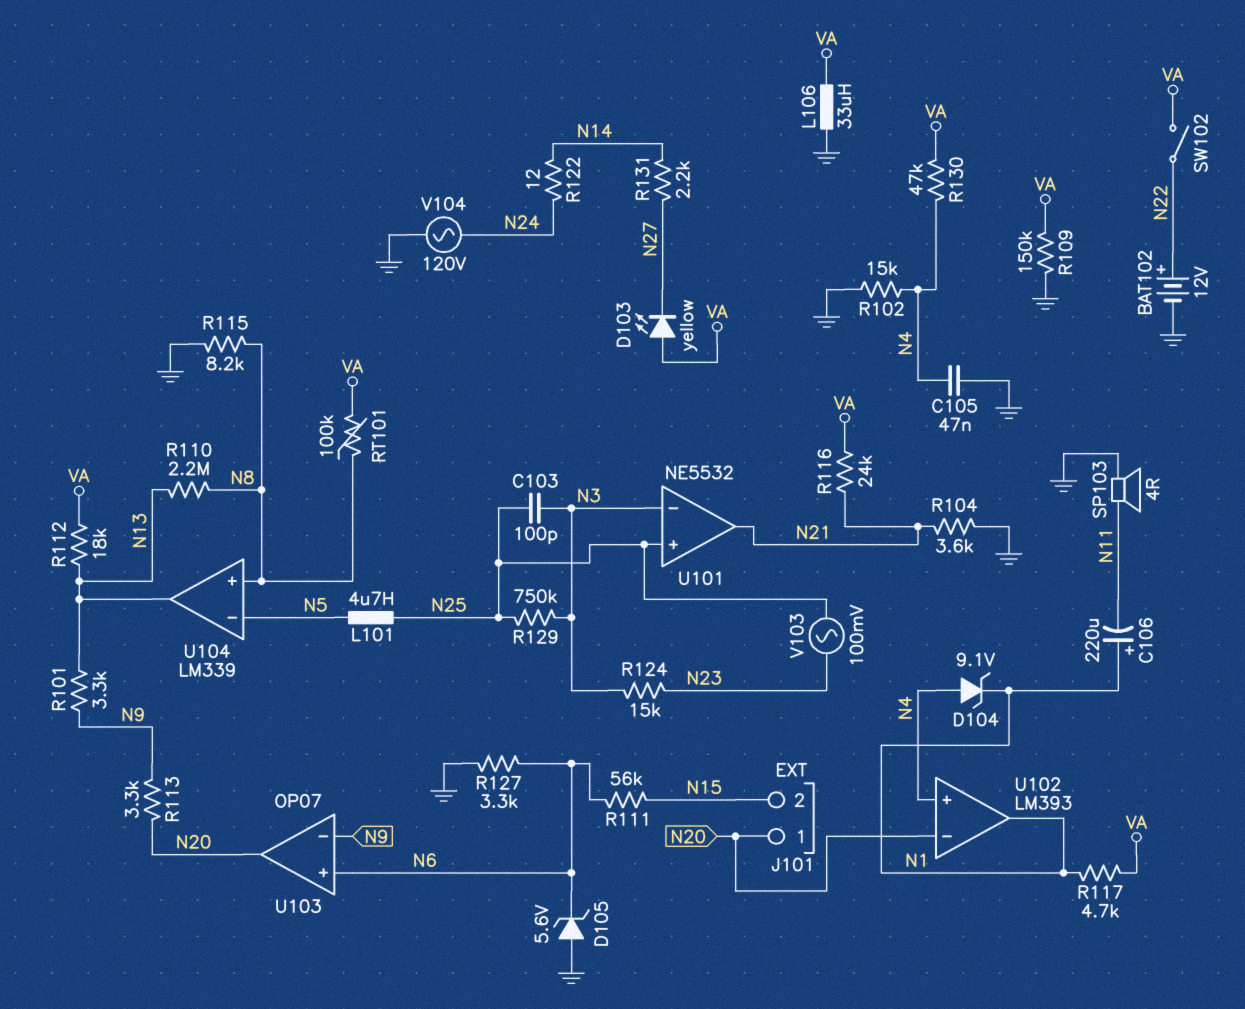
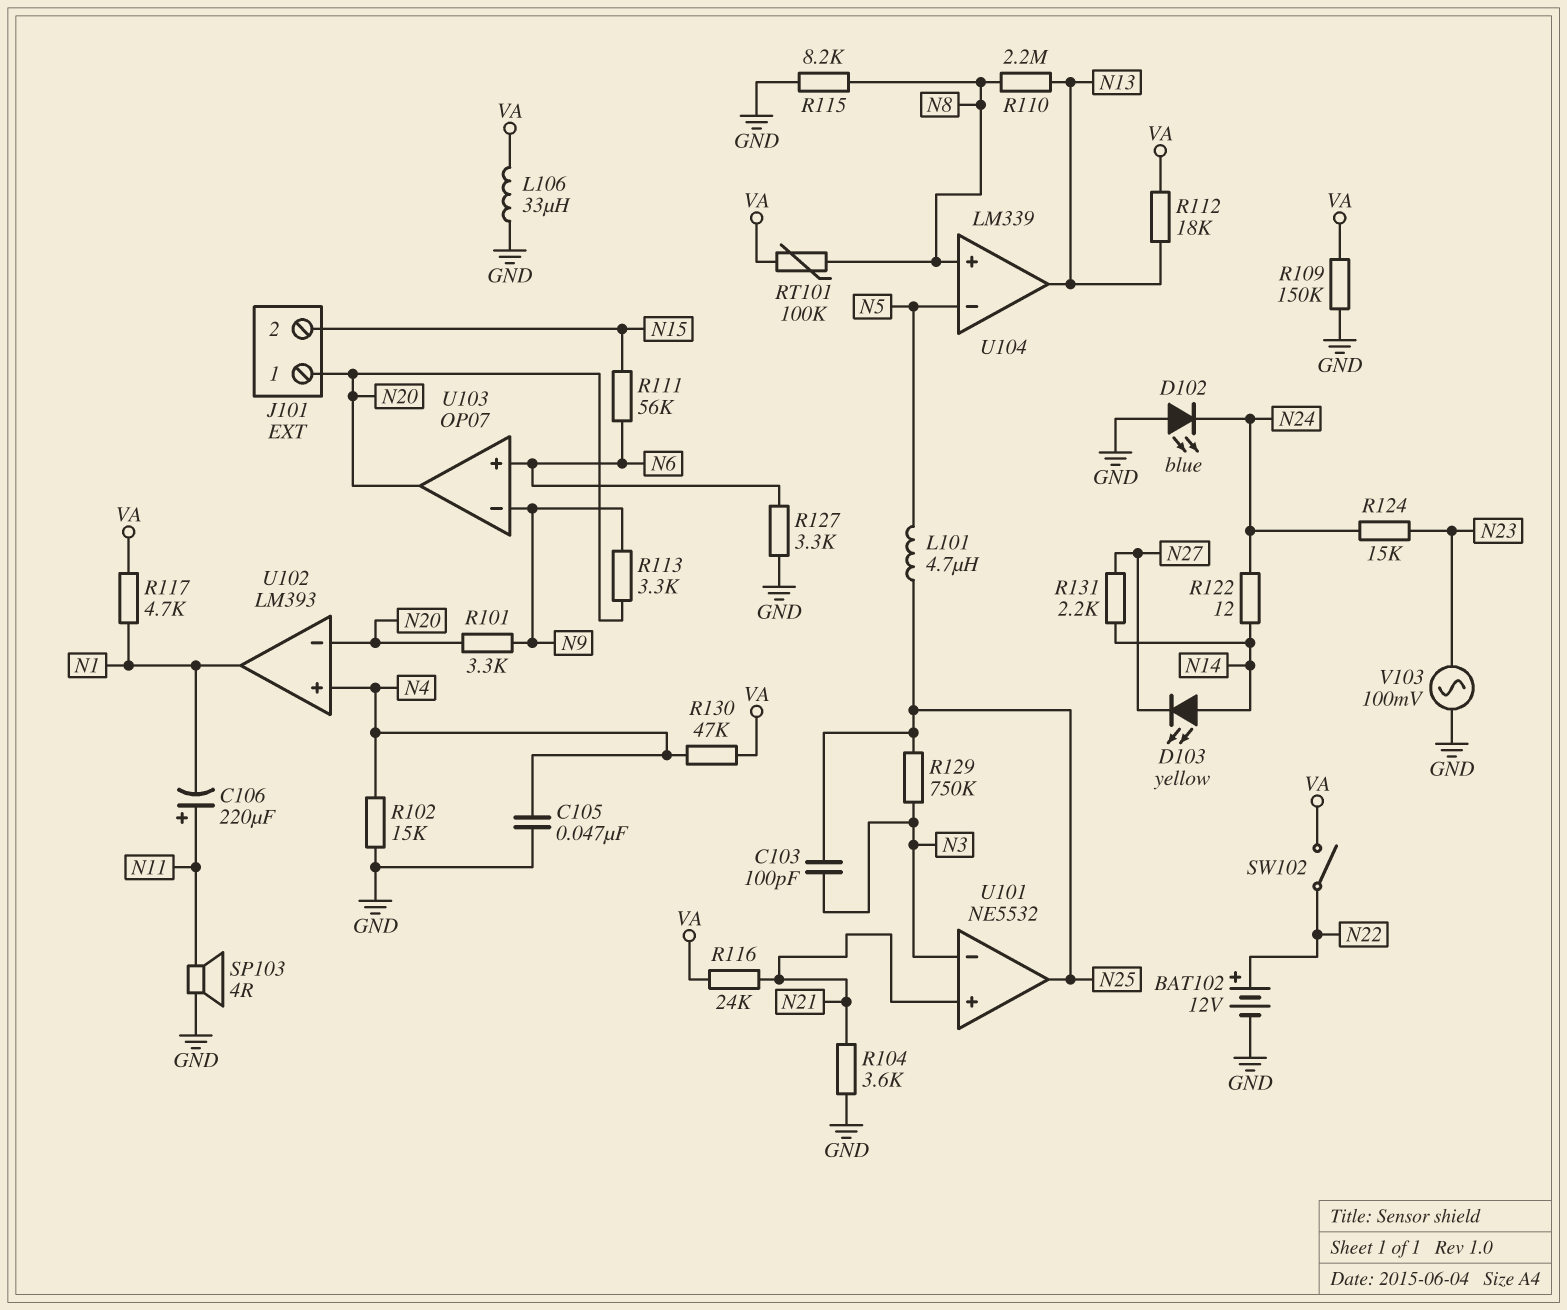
C106: 220uF (plus N1, minus N11) -> 220uF (plus N11, minus N1)
D102: none -> LED blue (A GND, K N24)
D103: LED yellow (A VA, K N27) -> LED yellow (A N14, K N27)
D104: zener 9.1V (A N4, K N1) -> none
D105: zener 5.6V (A GND, K N6) -> none
R101: 3.3k (N9, N13) -> 3.3k (N9, N20)
R124: 15k (N3, N23) -> 15k (N23, N24)
U101 pin in+: N25 -> N21
U101 pin out: N21 -> N25
V103: AC 100mV (N23, N25) -> AC 100mV (GND, N23)
V104: AC 120V (GND, N24) -> none

